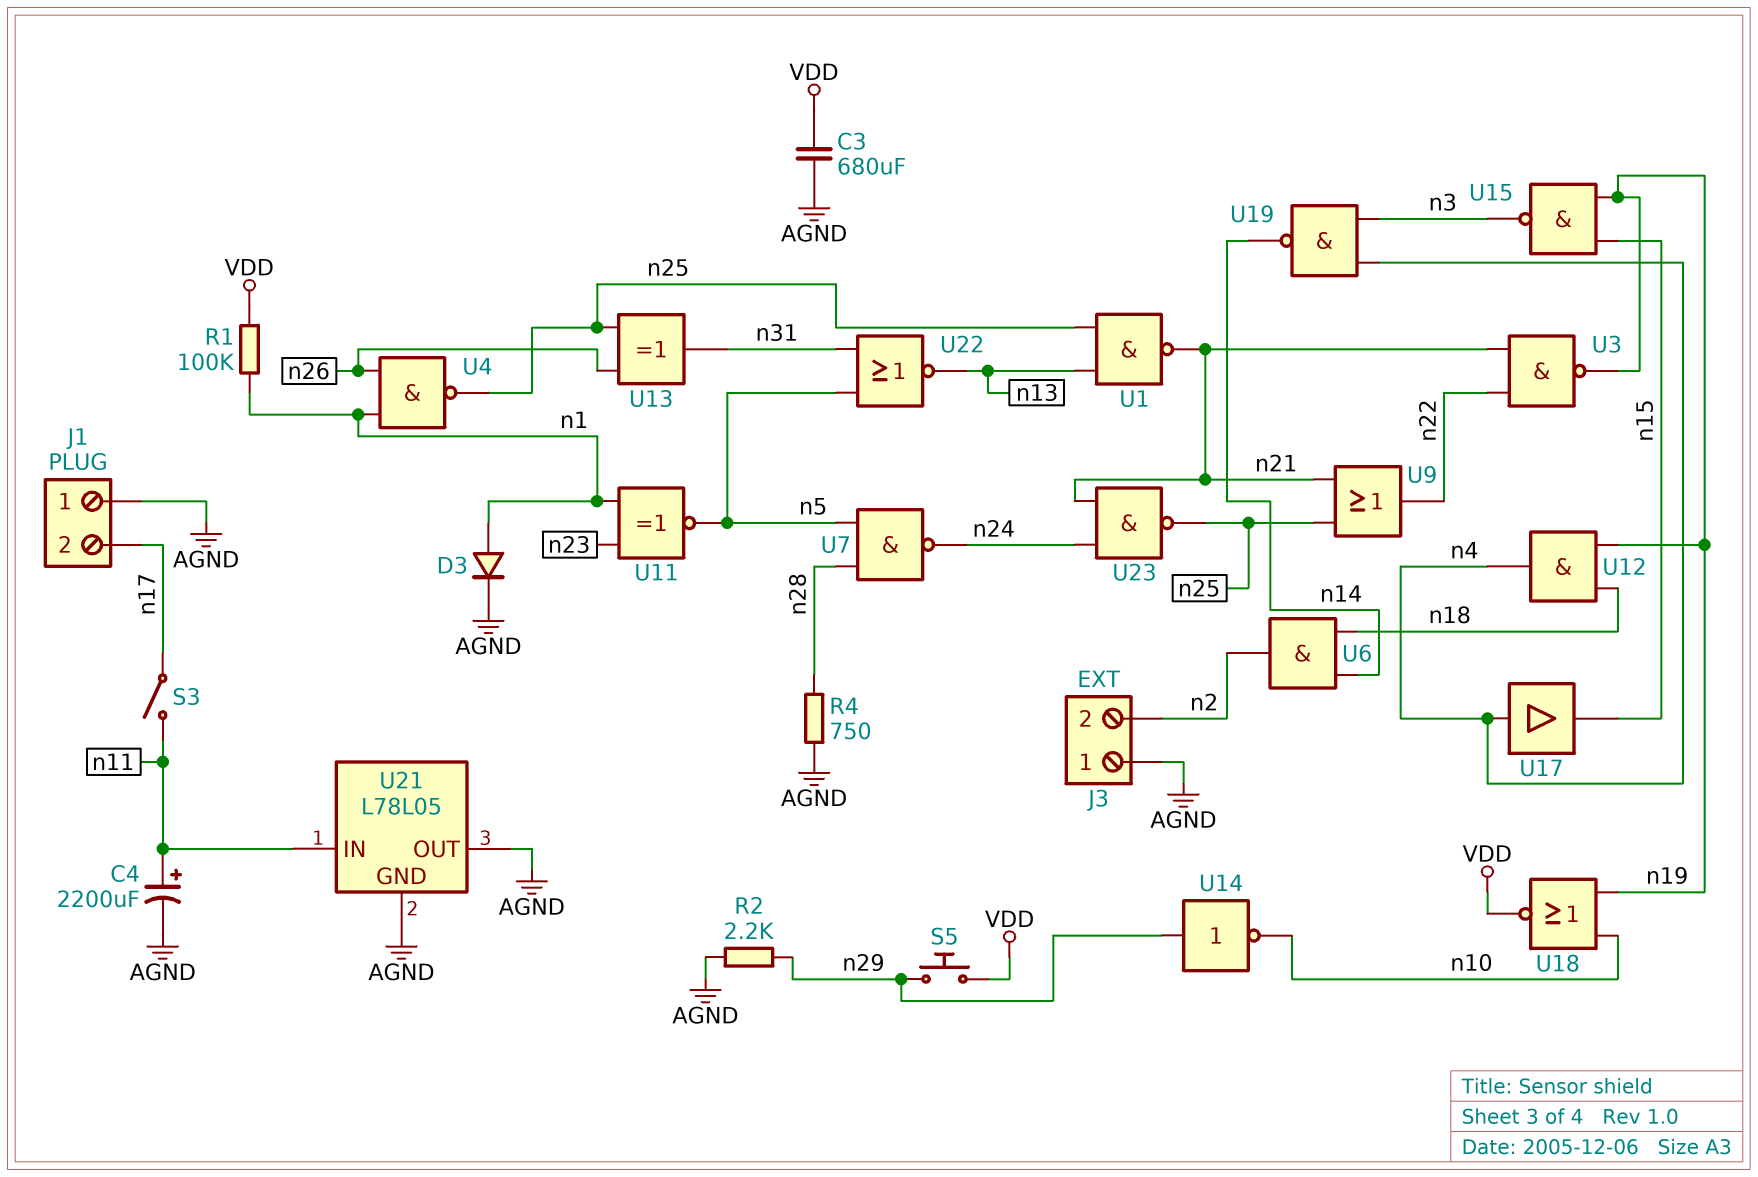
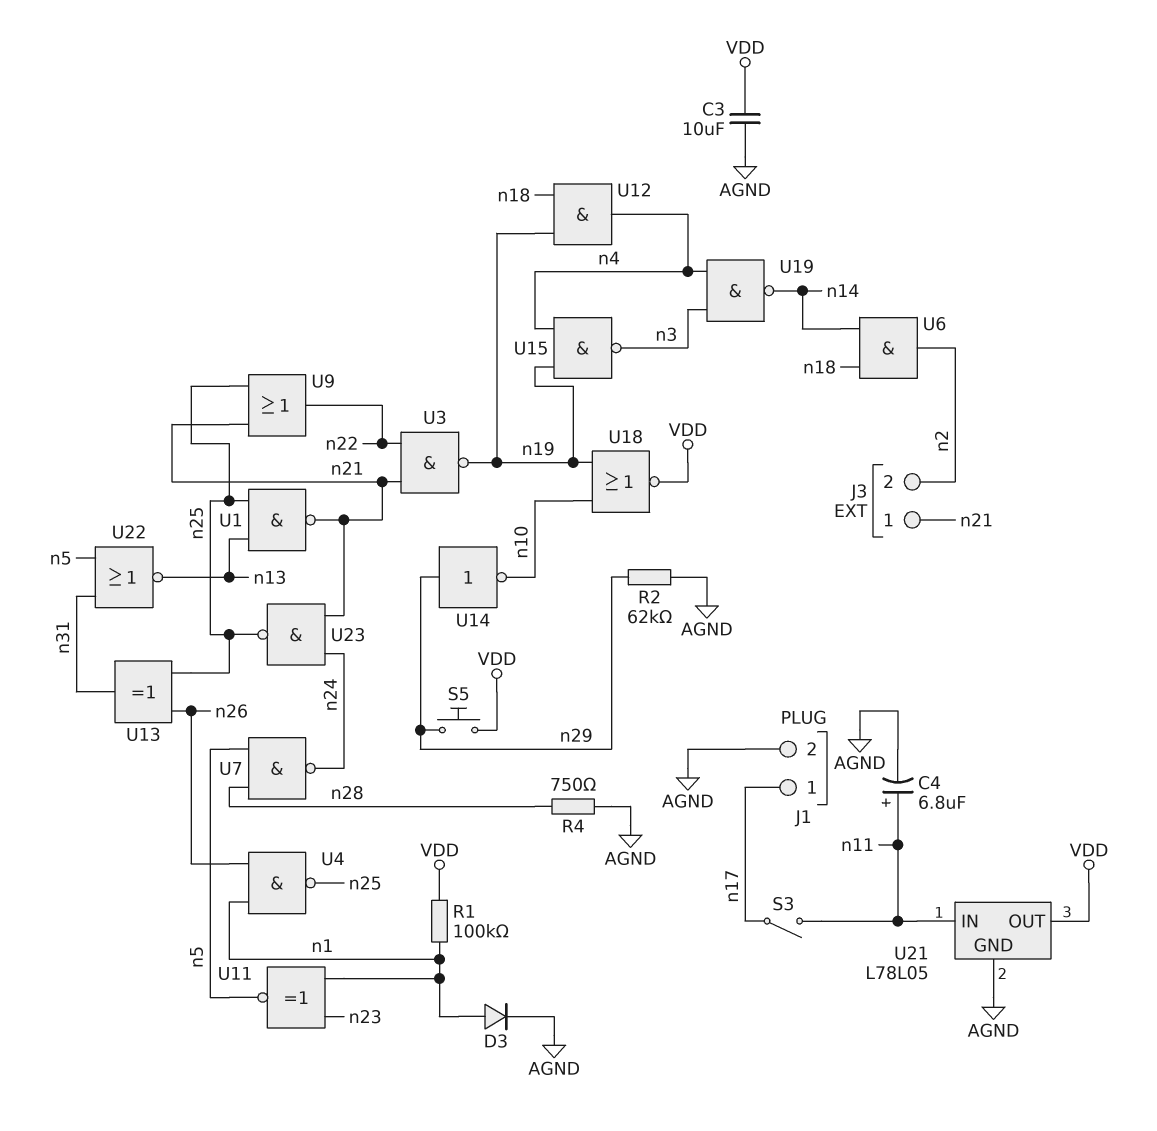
C3: 680uF (AGND, VDD) -> 10uF (AGND, VDD)
C4: 2200uF (plus n11, minus AGND) -> 6.8uF (plus n11, minus AGND)
J1 pin 1: AGND -> n17
J1 pin 2: n17 -> AGND
J3 pin 1: AGND -> n21
R2: 2.2k (AGND, n29) -> 62k (AGND, n29)
U15: NAND (in n15, in n19, out n3) -> NAND (in n4, in n19, out n3)
U17: buffer (in n4, out n15) -> none
U21 pin OUT: AGND -> VDD

